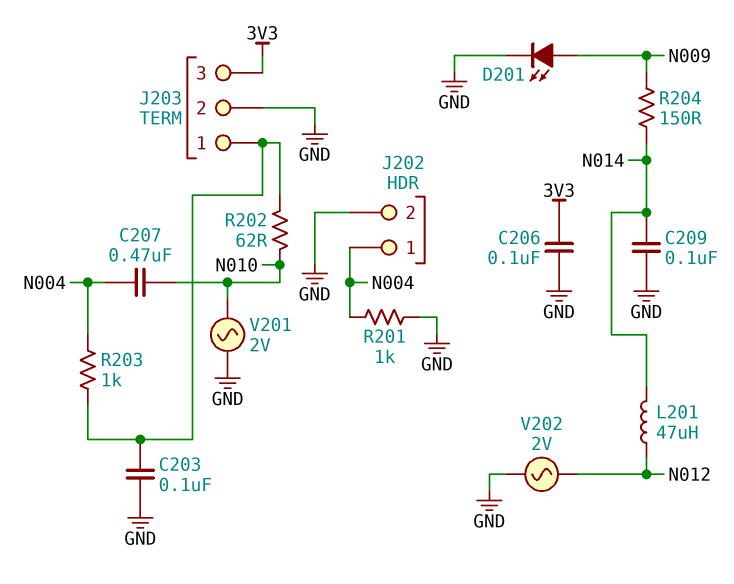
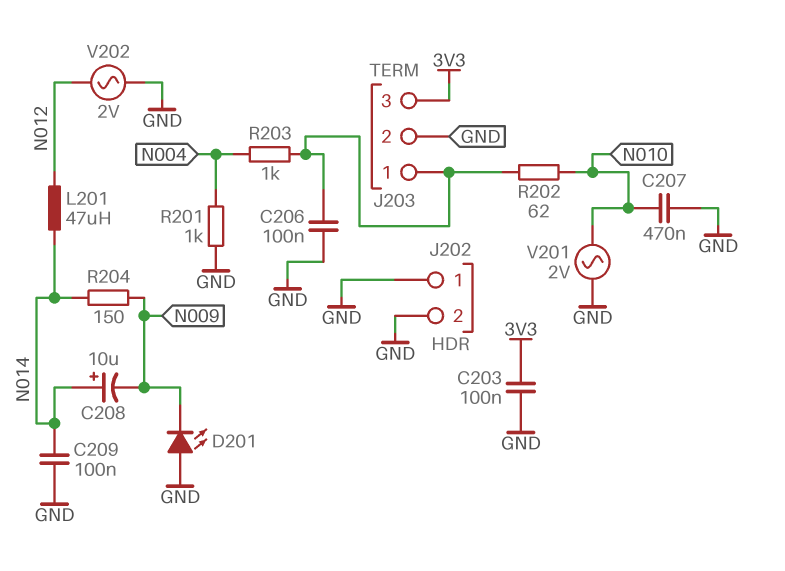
C203: 100nF (GND, J203/1) -> 100nF (3V3, GND)
C206: 100nF (3V3, GND) -> 100nF (GND, J203/1)
C207: 470nF (N004, N010) -> 470nF (GND, N010)
C208: none -> 10uF (plus N014, minus N009)
D201: LED (A N009, K GND) -> LED (A GND, K N009)
J202 pin 1: N004 -> GND

